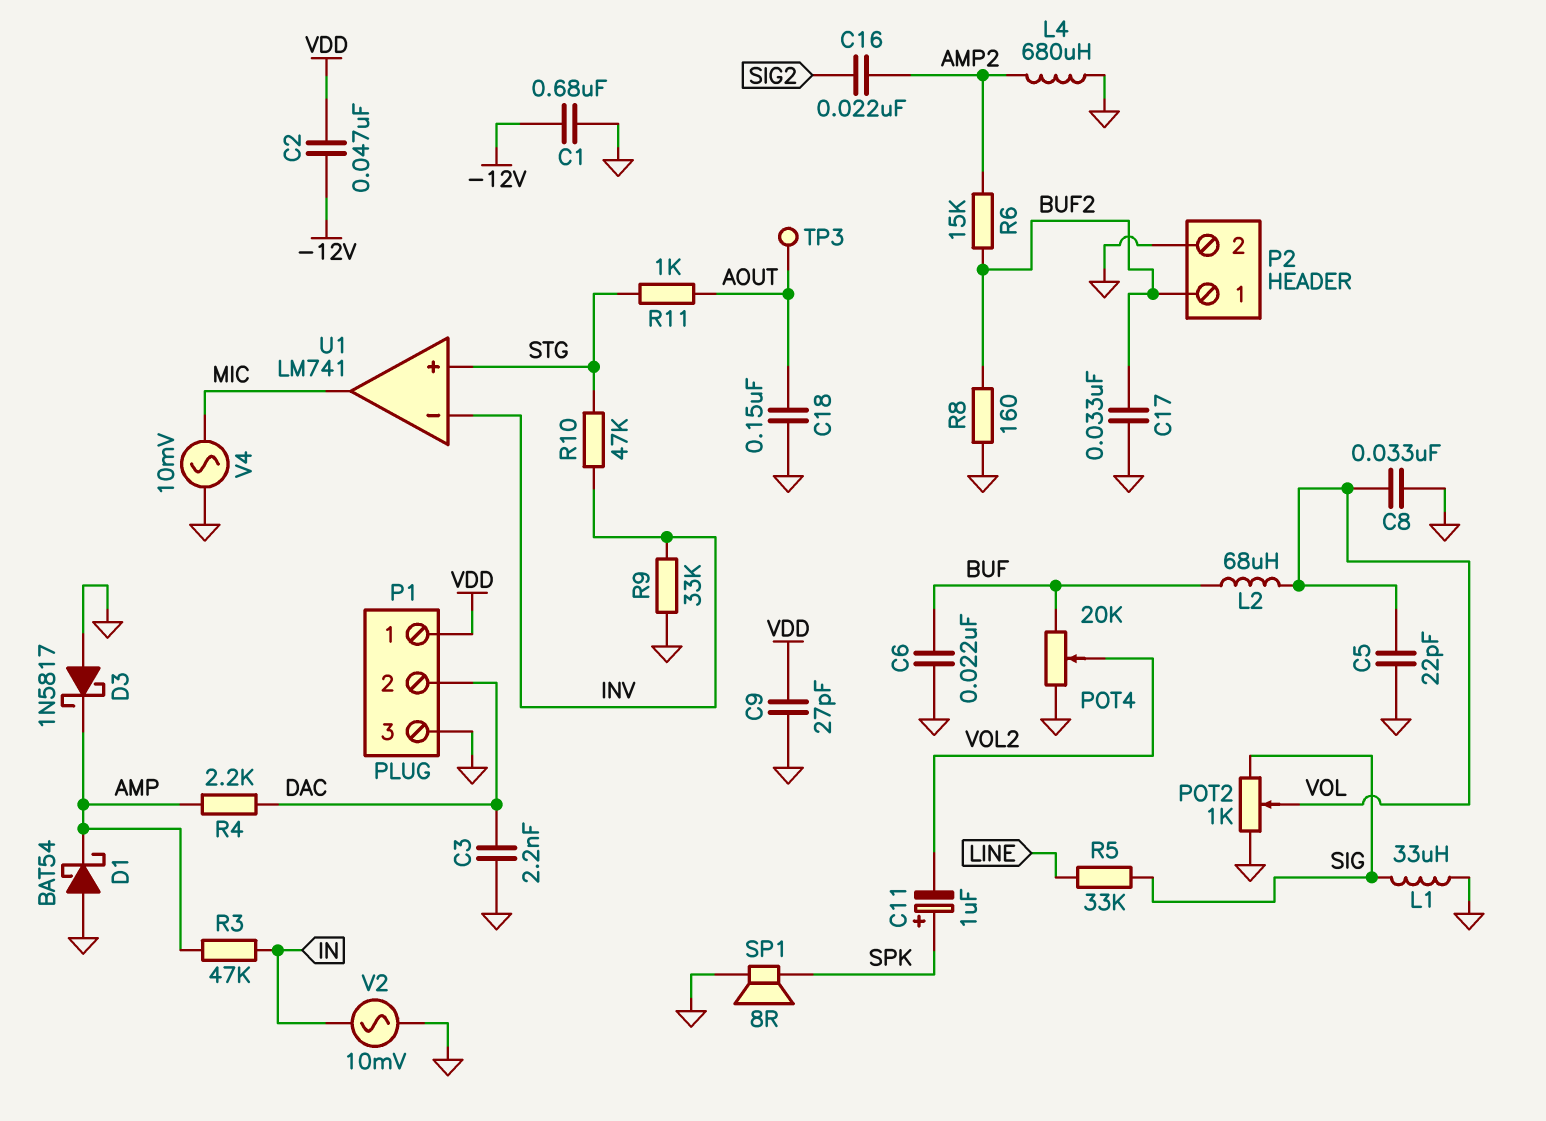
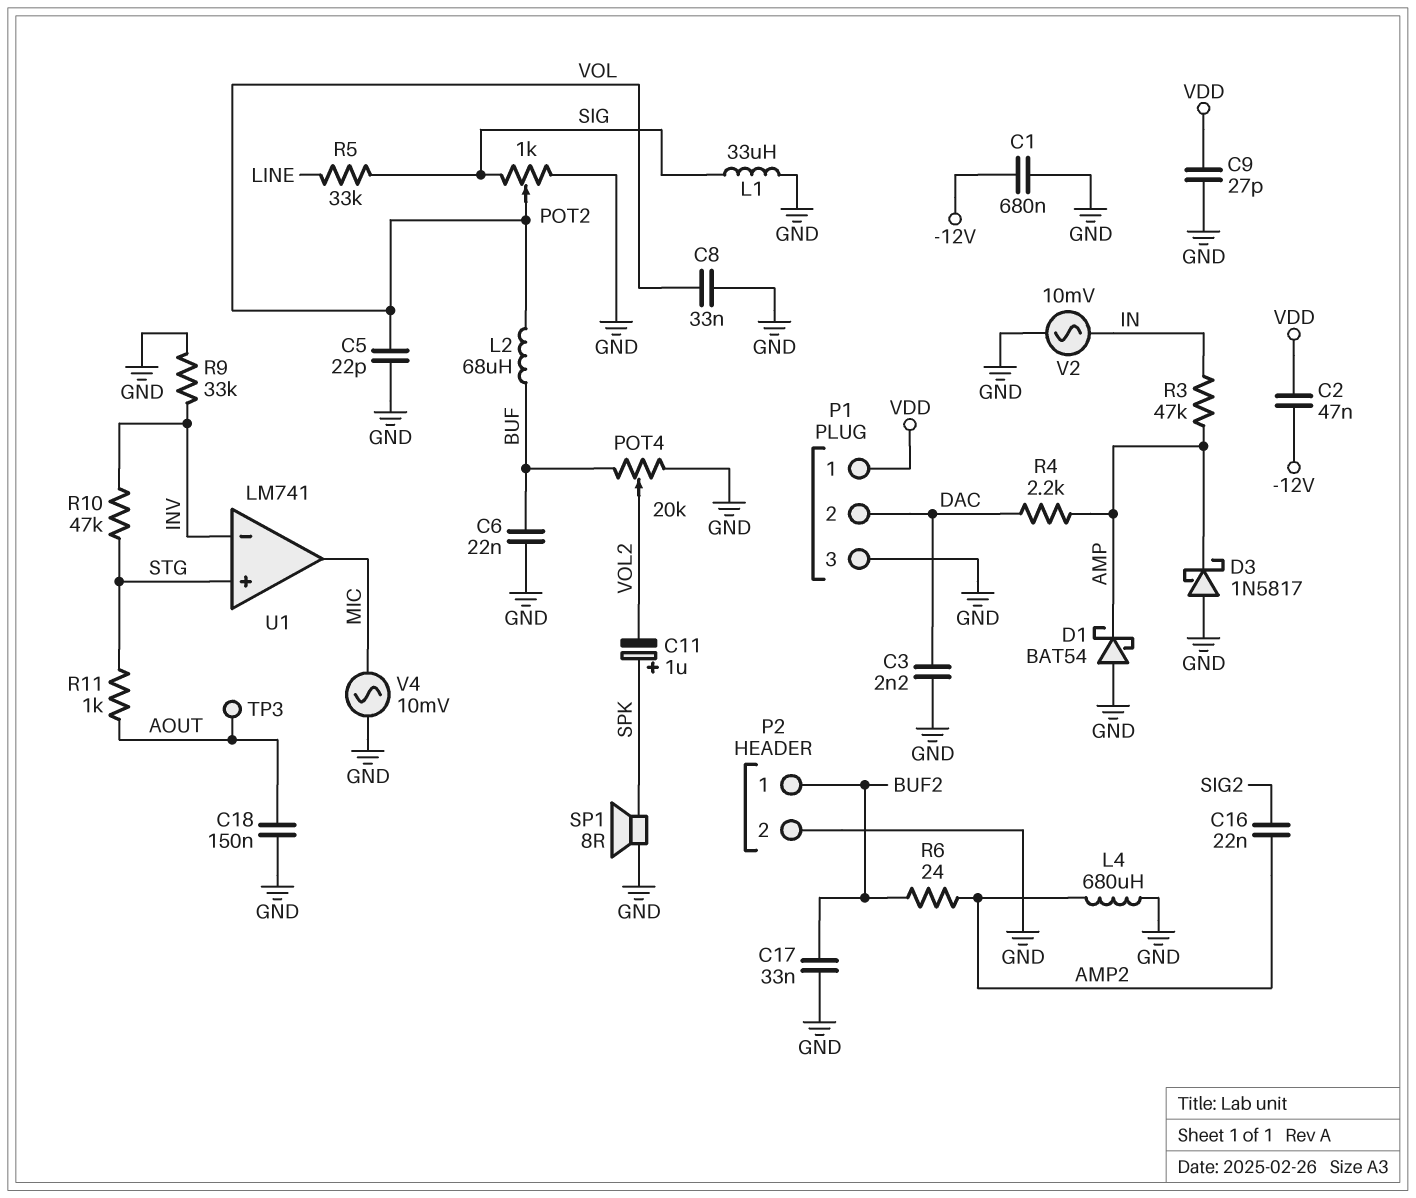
R6: 15k (AMP2, BUF2) -> 24 (AMP2, BUF2)
R8: 160 (BUF2, GND) -> none

